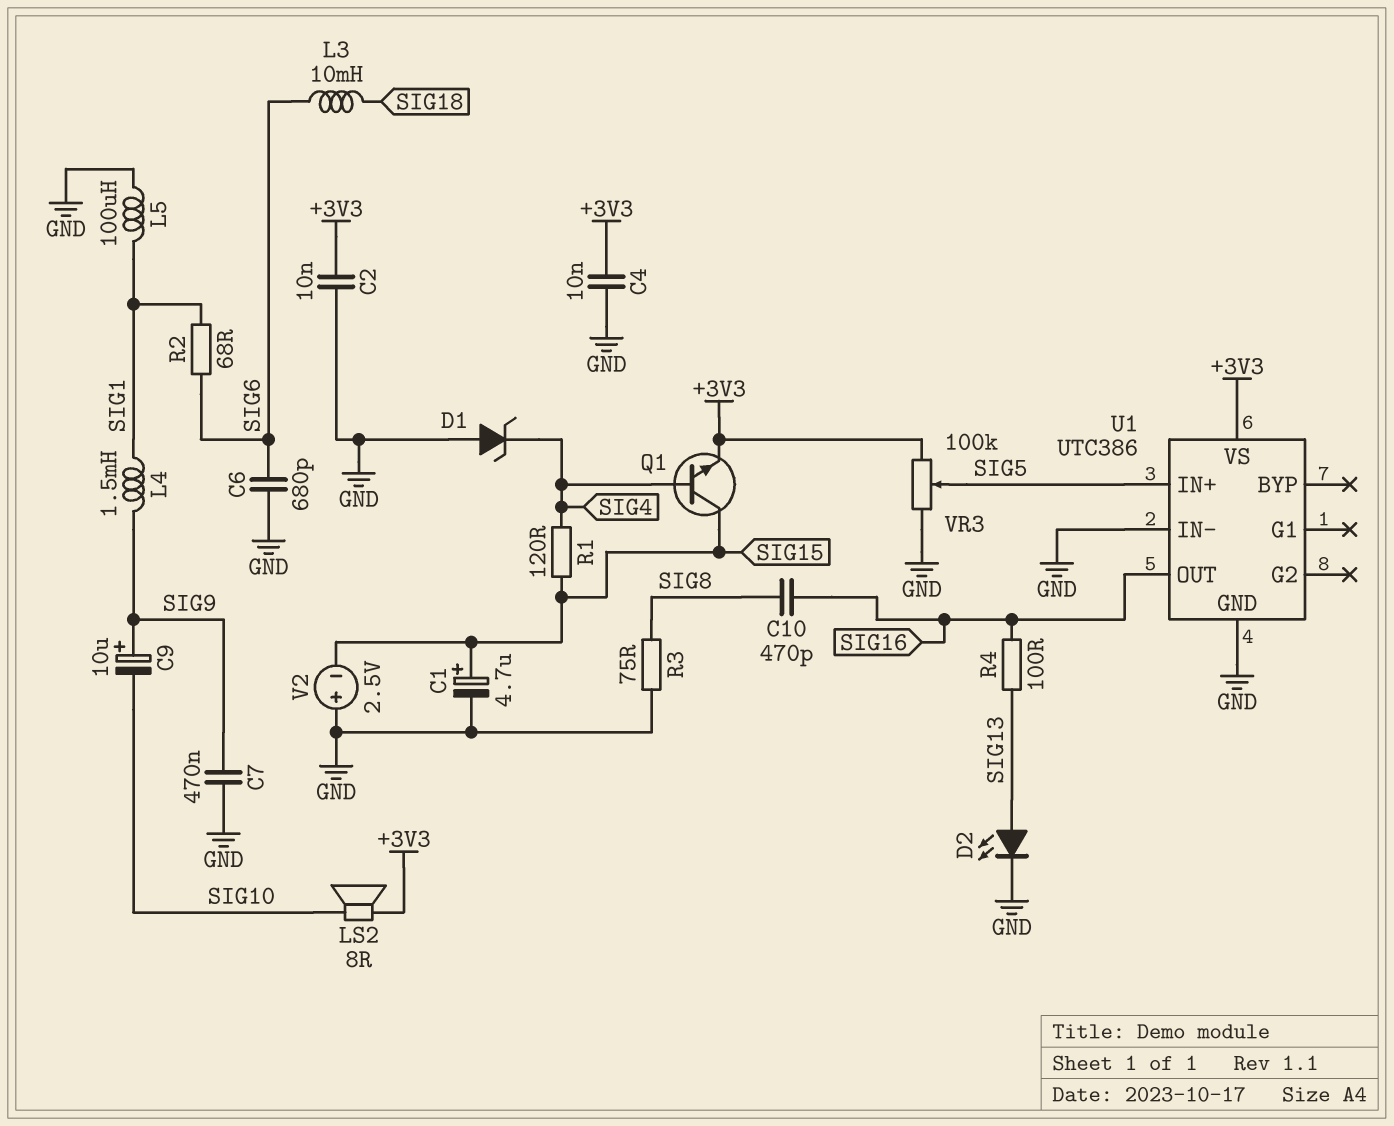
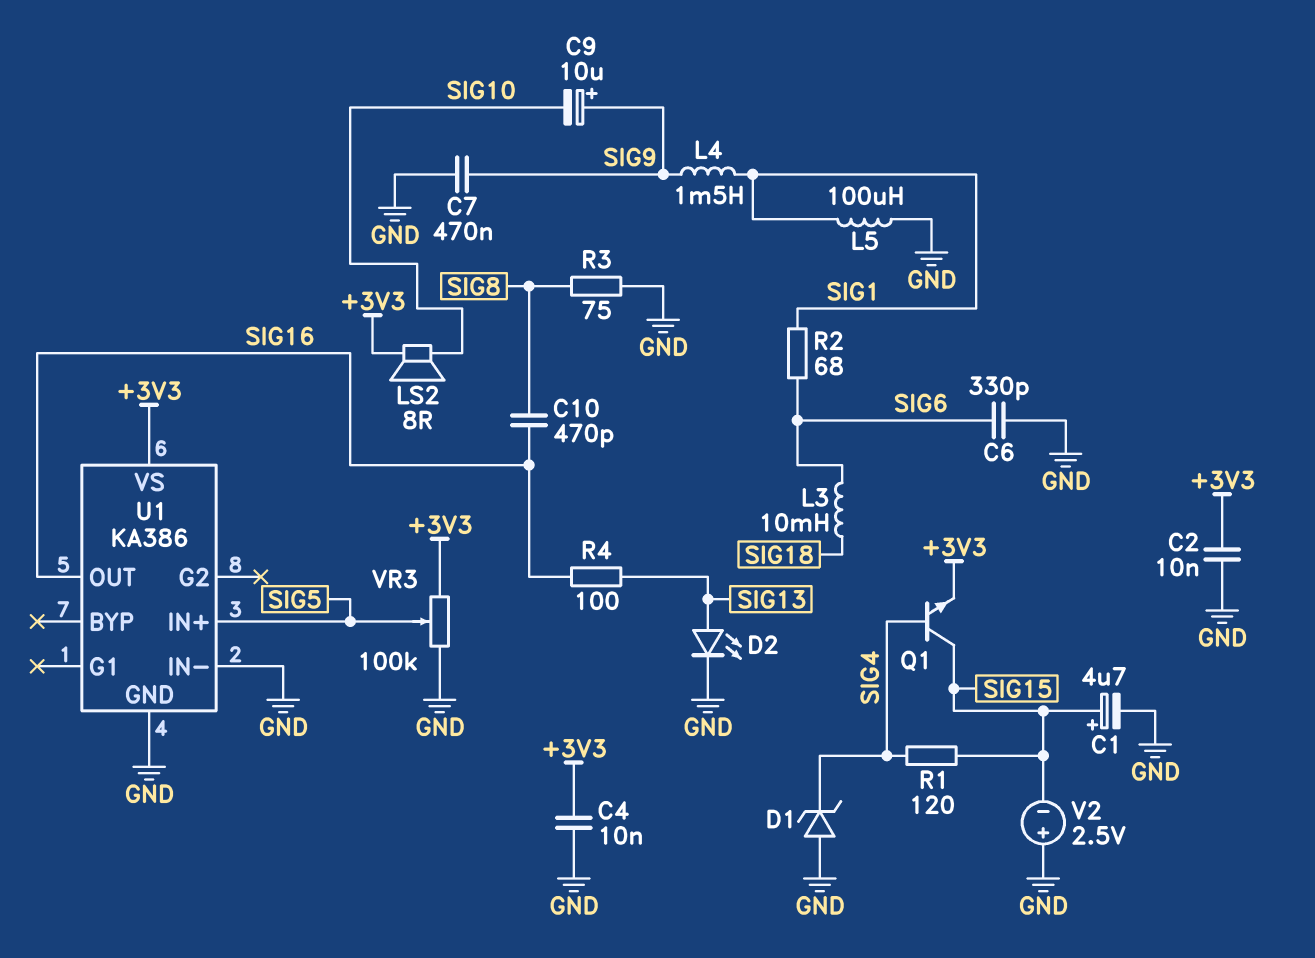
C6: 680pF (GND, SIG6) -> 330pF (GND, SIG6)
U1: UTC386 -> KA386

